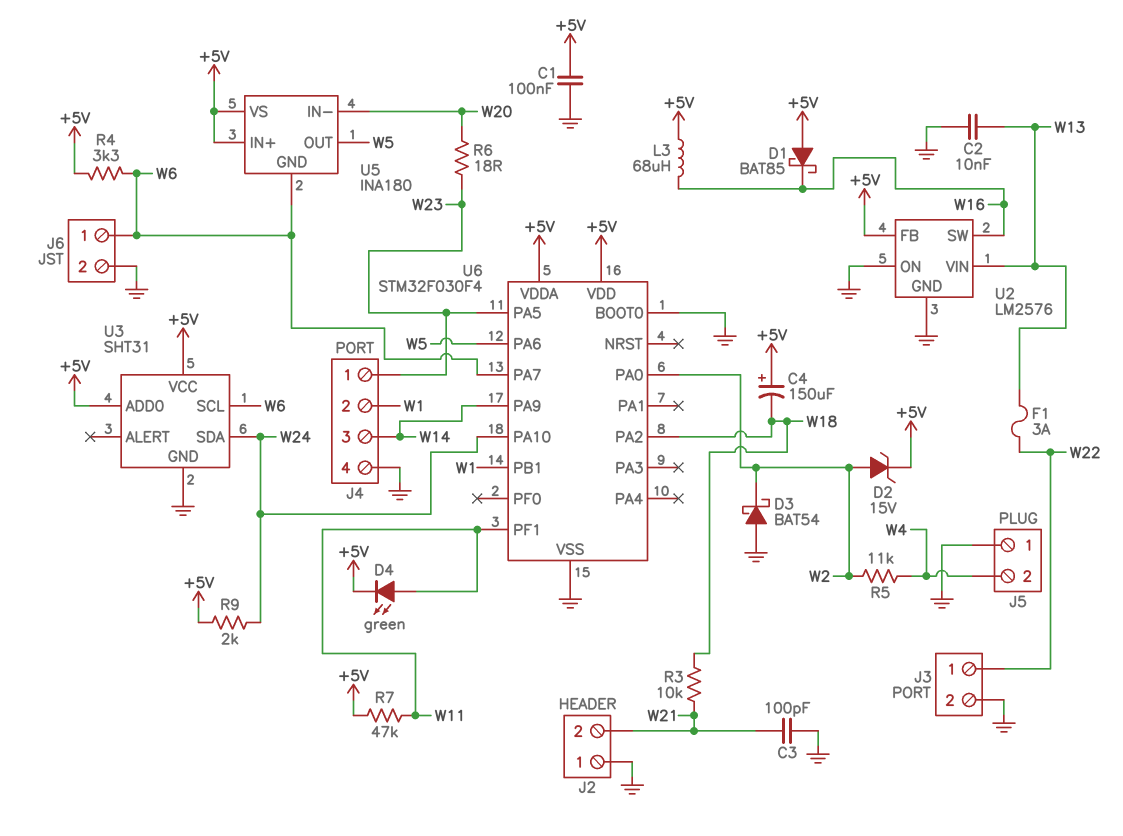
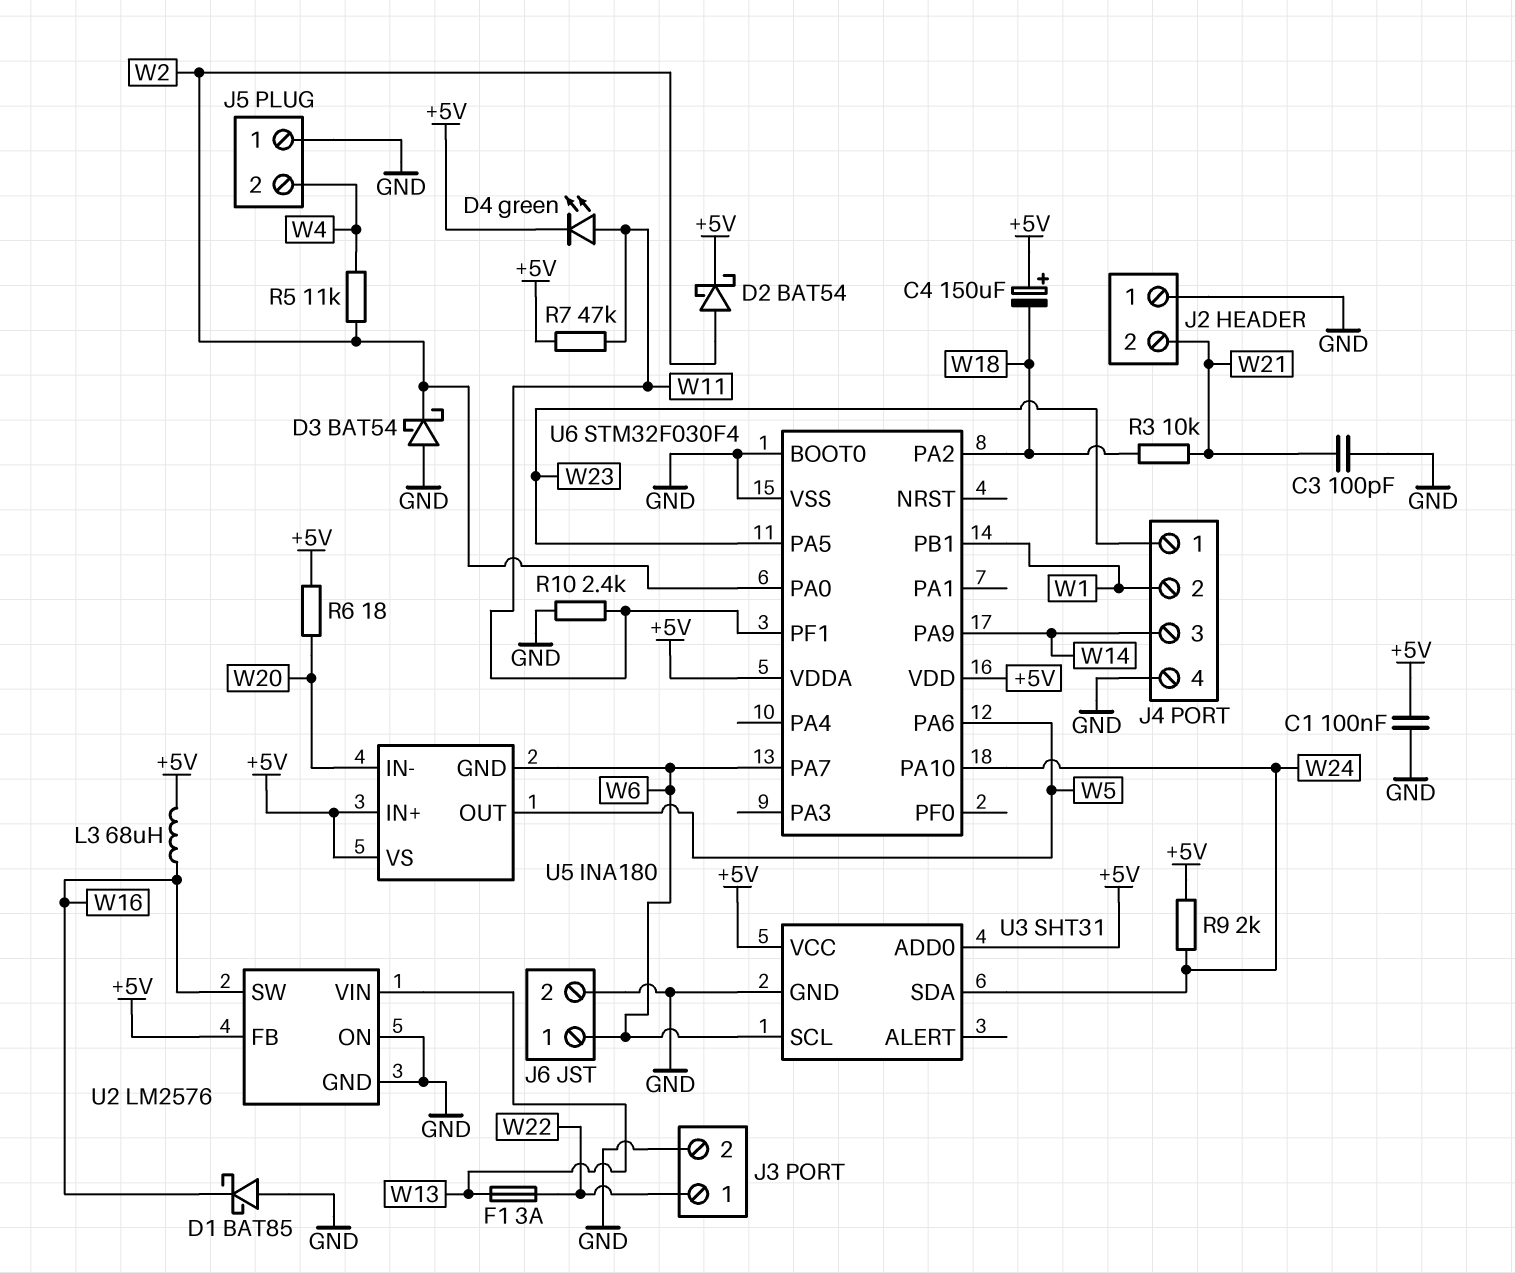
C2: 10nF (GND, W13) -> none
D1: schottky BAT85 (A +5V, K W16) -> schottky BAT85 (A GND, K W16)
D2: zener 15V (A W2, K +5V) -> schottky BAT54 (A W2, K +5V)
R4: 3.3k (+5V, W6) -> none
R6: 18 (W20, W23) -> 18 (+5V, W20)
R10: none -> 2.4k (GND, W11)

